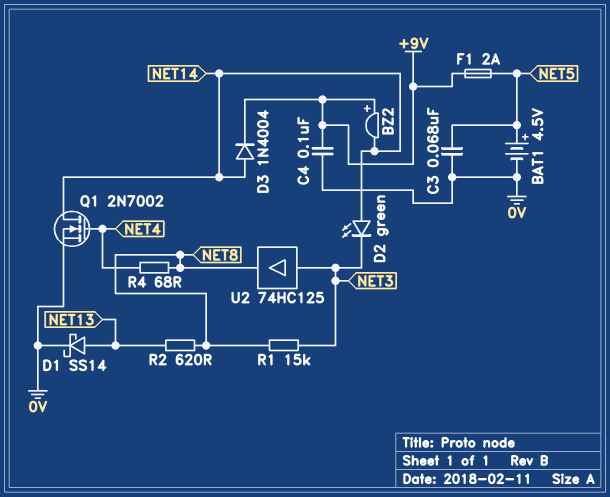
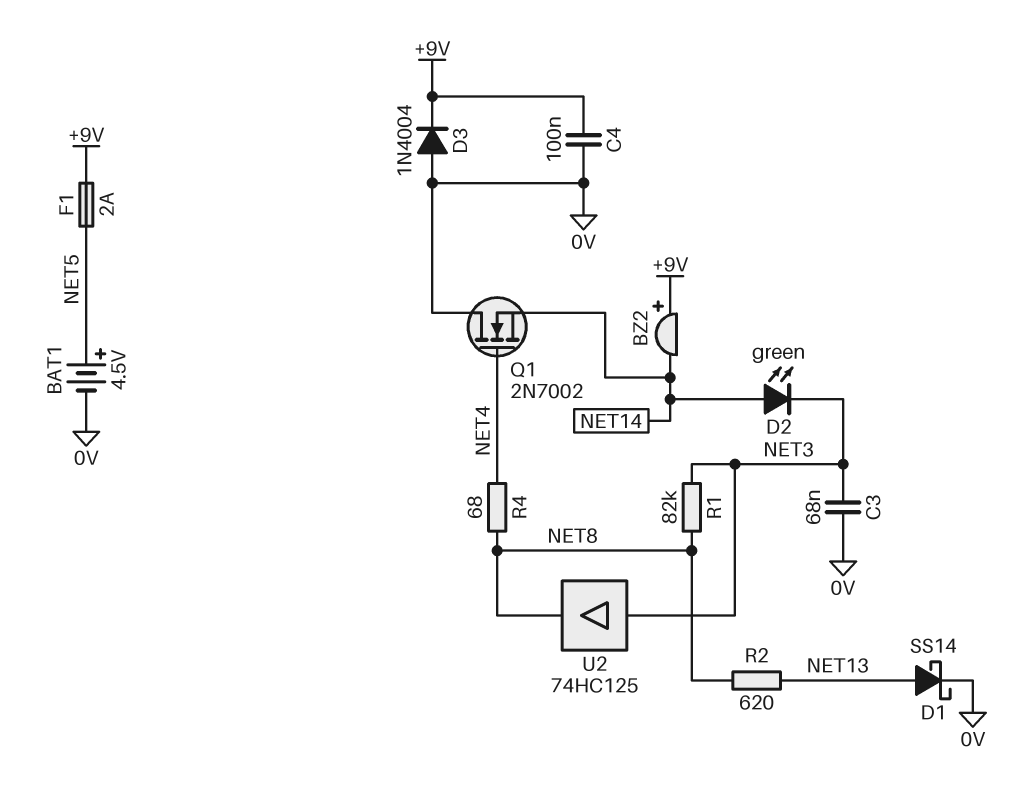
C3: 68nF (0V, NET5) -> 68nF (0V, NET3)
D3: diode 1N4004 (A NET14, K +9V) -> diode 1N4004 (A 0V, K +9V)
Q1: NMOS 2N7002 (G NET4, D NET14, S 0V) -> NMOS 2N7002 (G NET4, D 0V, S NET14)
R1: 15k (NET3, NET8) -> 82k (NET3, NET8)

